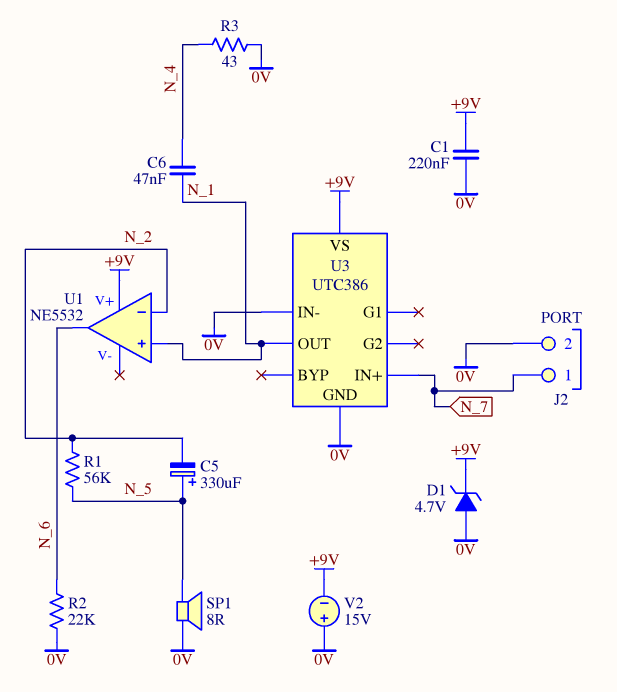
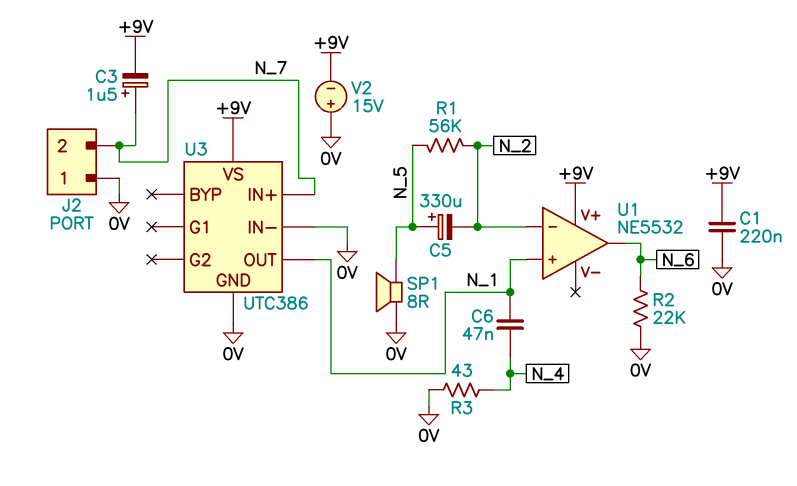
C3: none -> 1.5uF (plus N_7, minus +9V)
D1: zener 4.7V (A 0V, K +9V) -> none
J2 pin 1: N_7 -> 0V
J2 pin 2: 0V -> N_7

